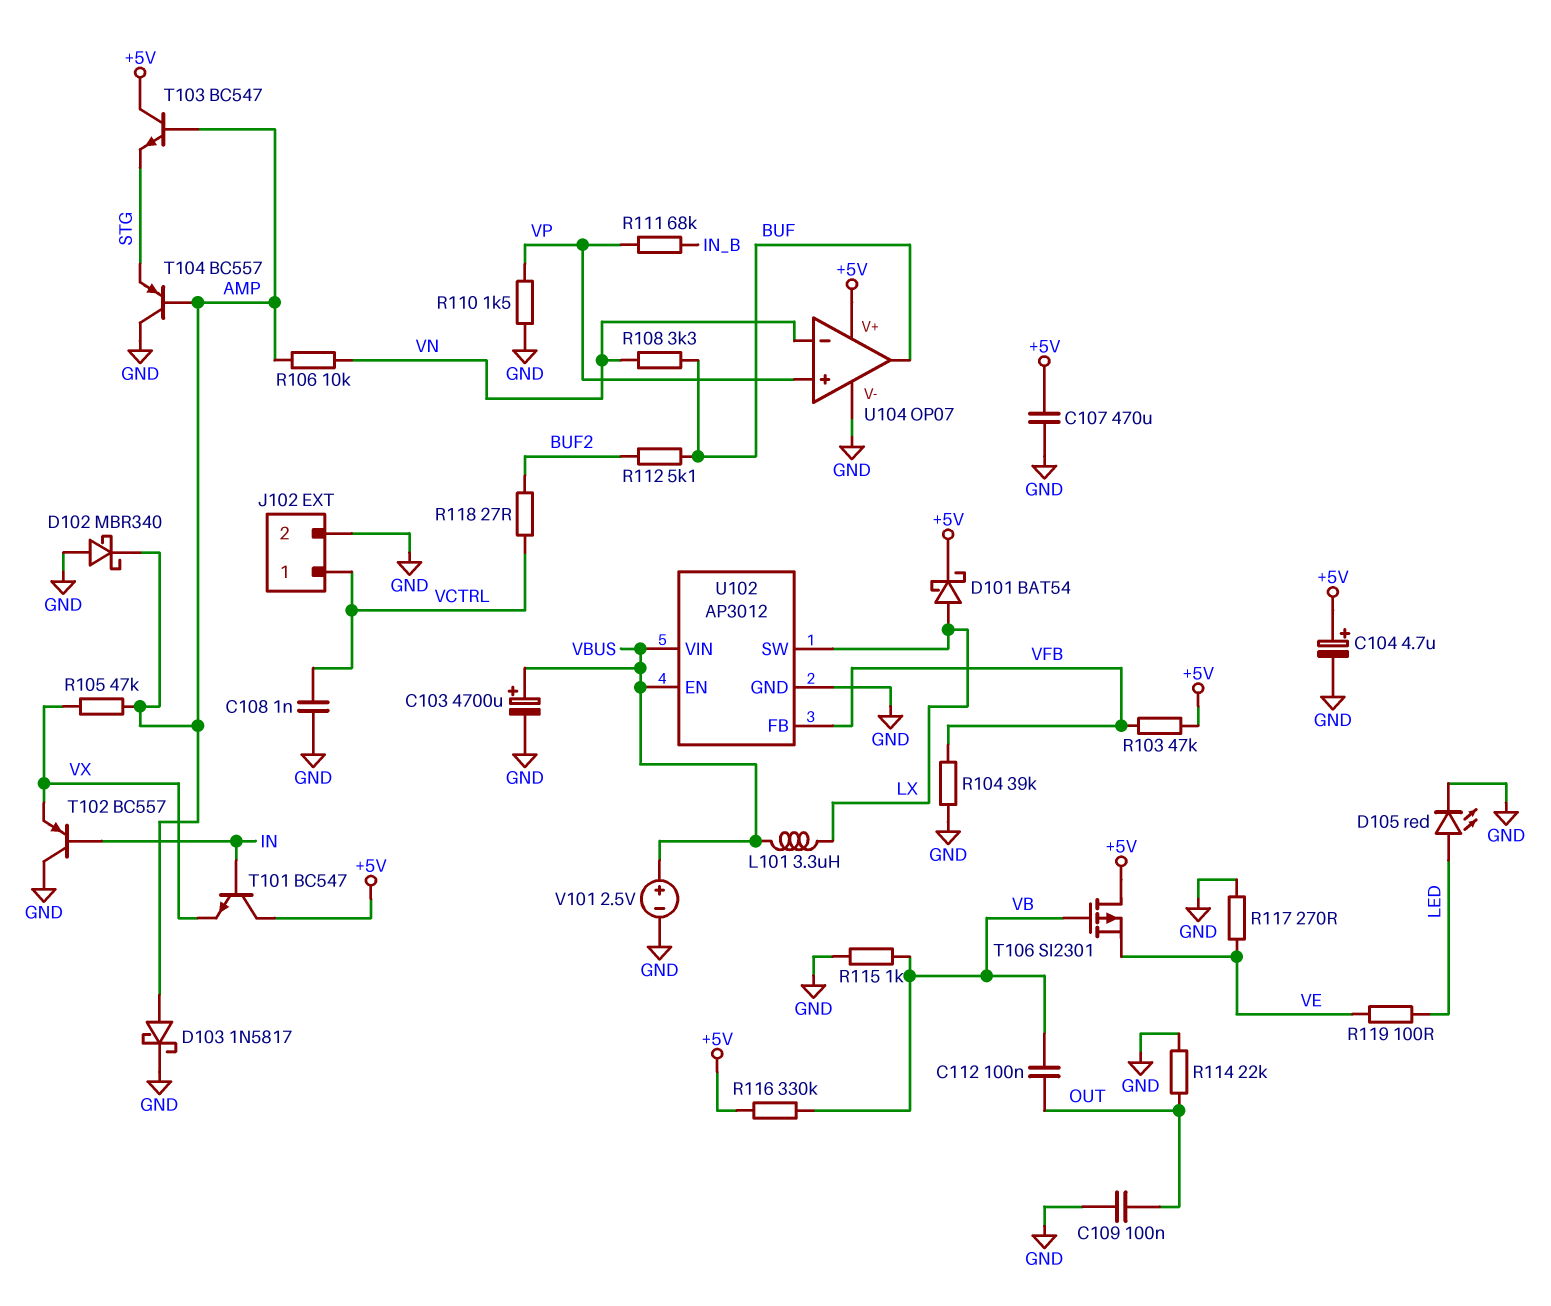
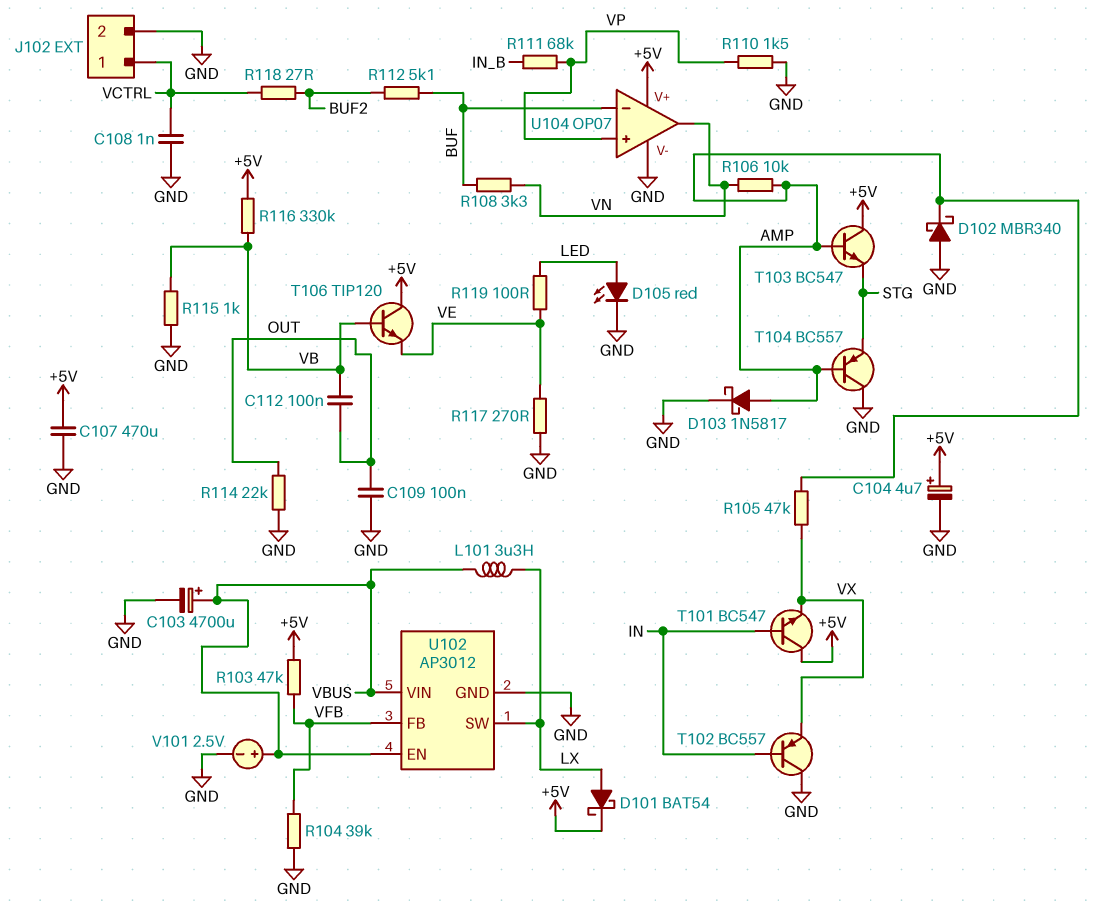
T106: PMOS SI2301 (G VB, D +5V, S VE) -> NPN TIP120 (B VB, C +5V, E VE)
U104 pin in-: VN -> BUF
U104 pin out: BUF -> VN

